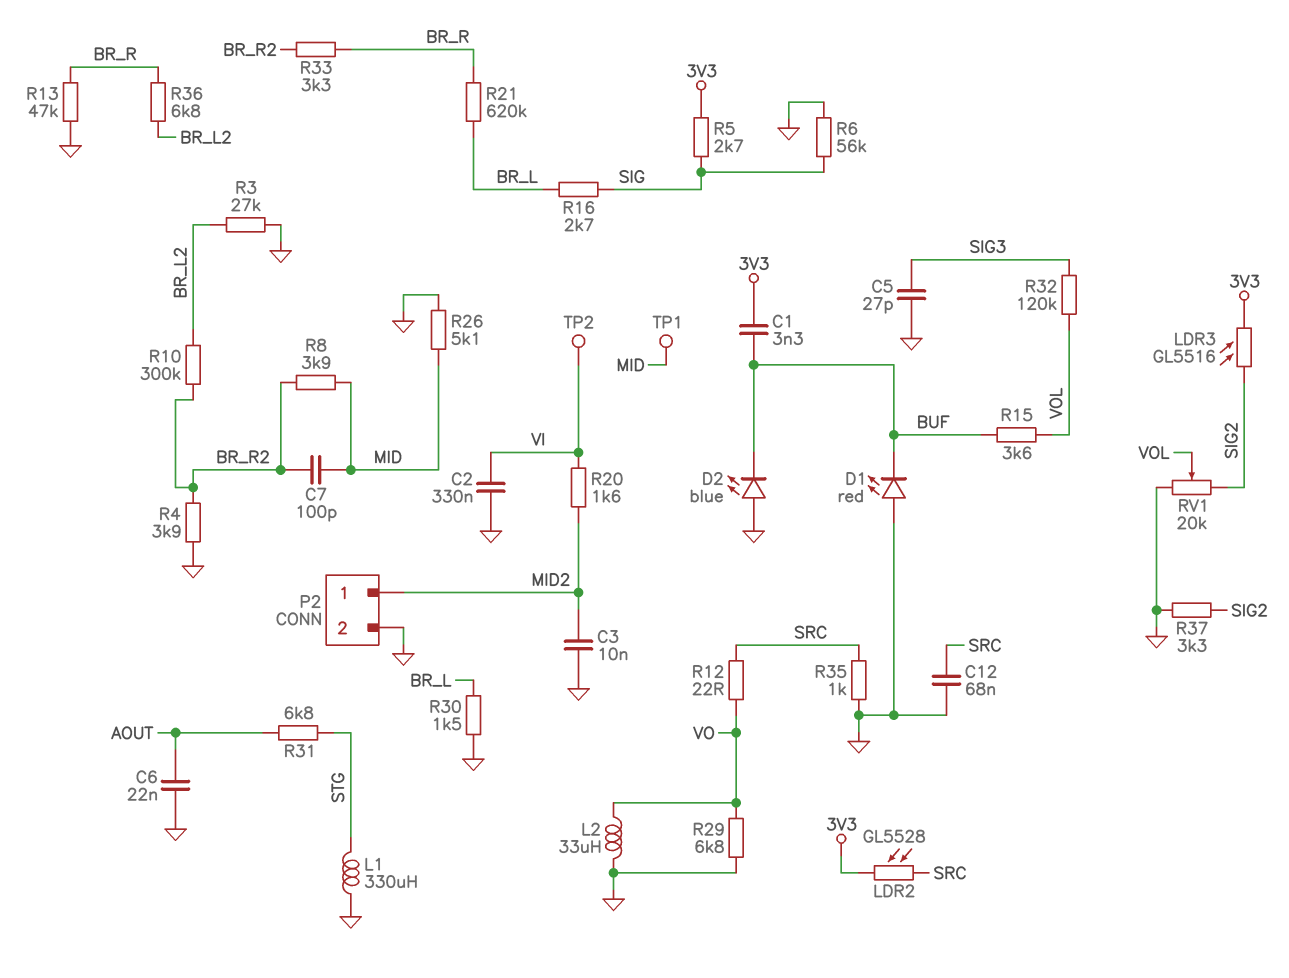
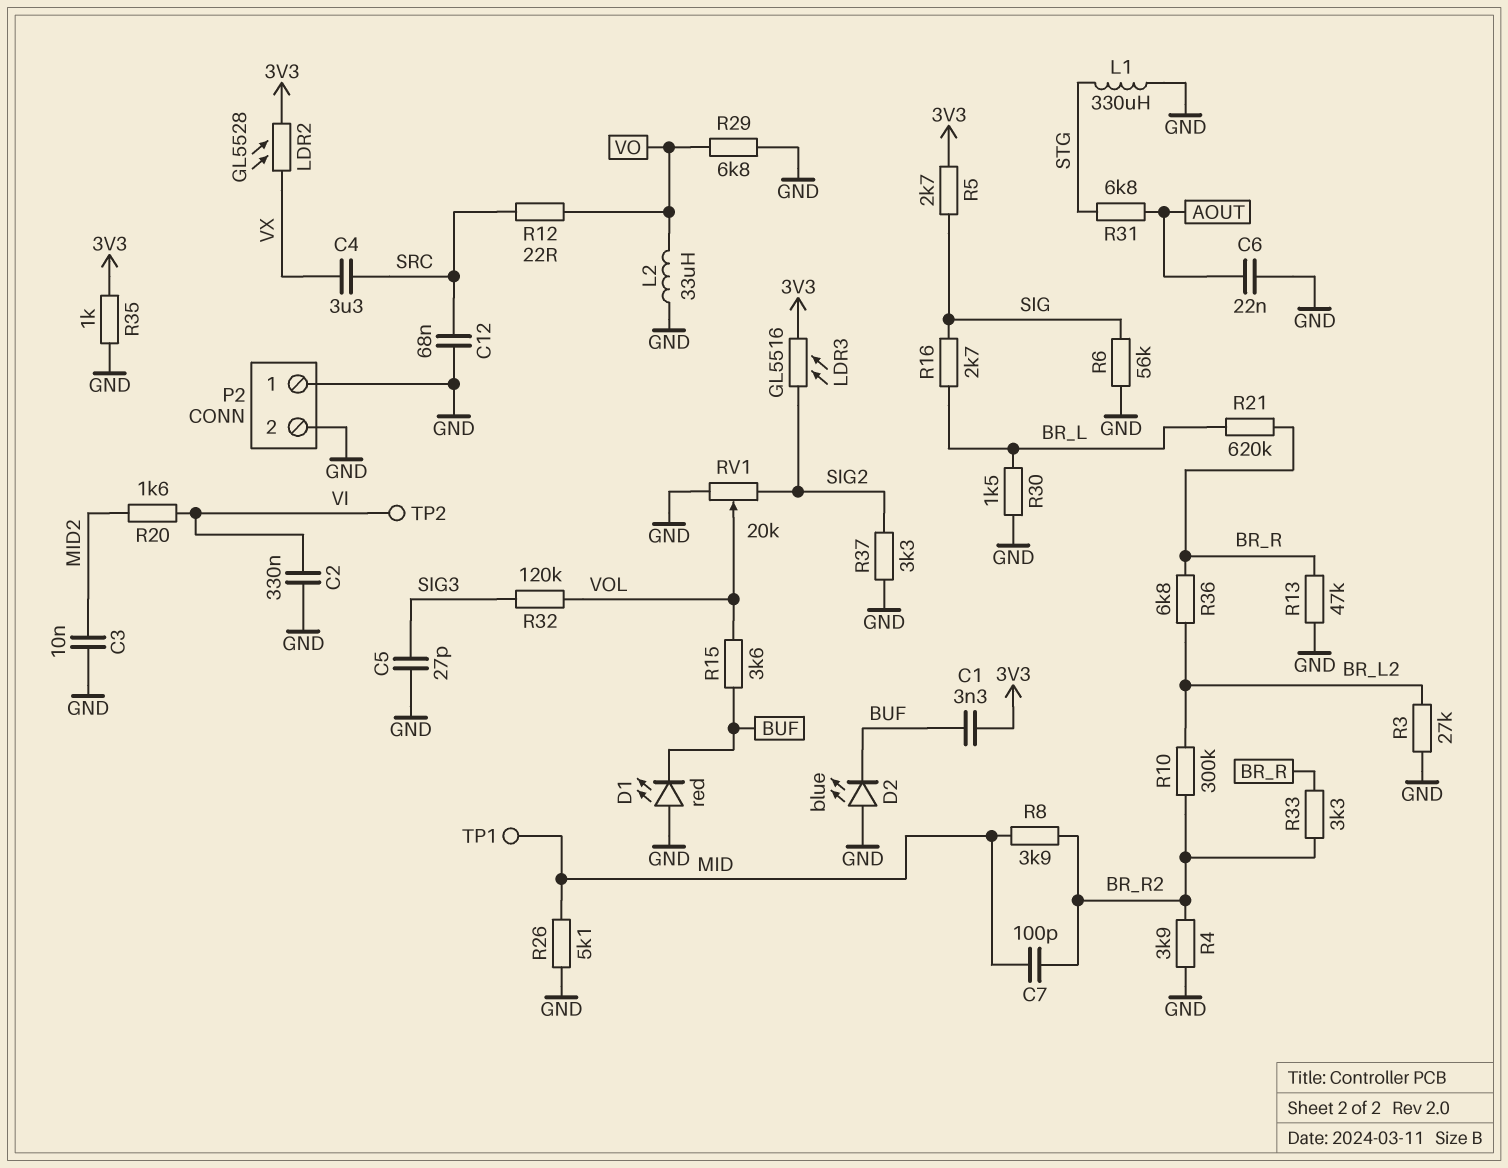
C4: none -> 3.3uF (SRC, VX)
LDR2: GL5528 (3V3, SRC) -> GL5528 (3V3, VX)
P2 pin 1: MID2 -> GND
R35: 1k (GND, SRC) -> 1k (3V3, GND)

